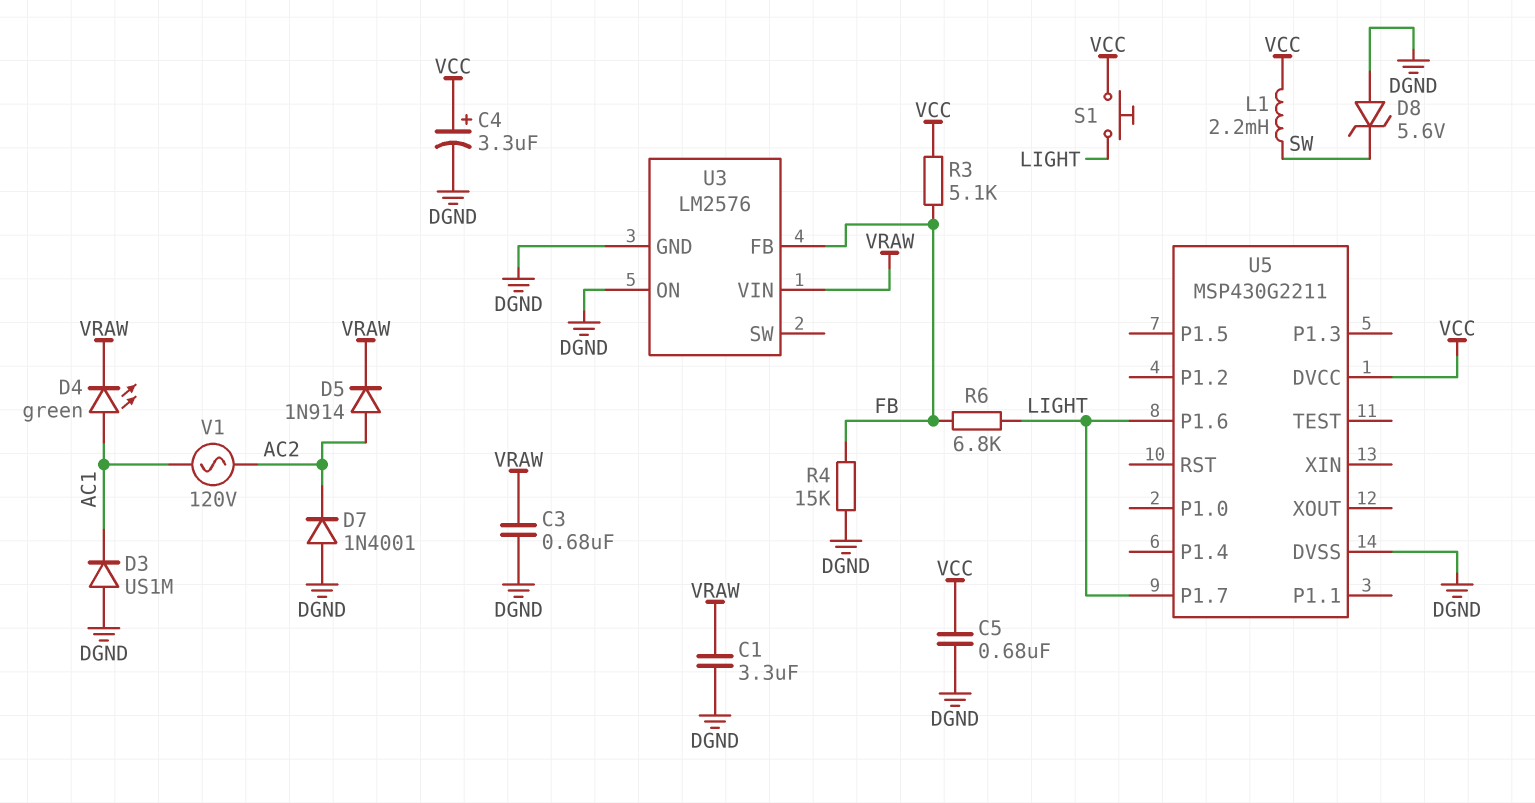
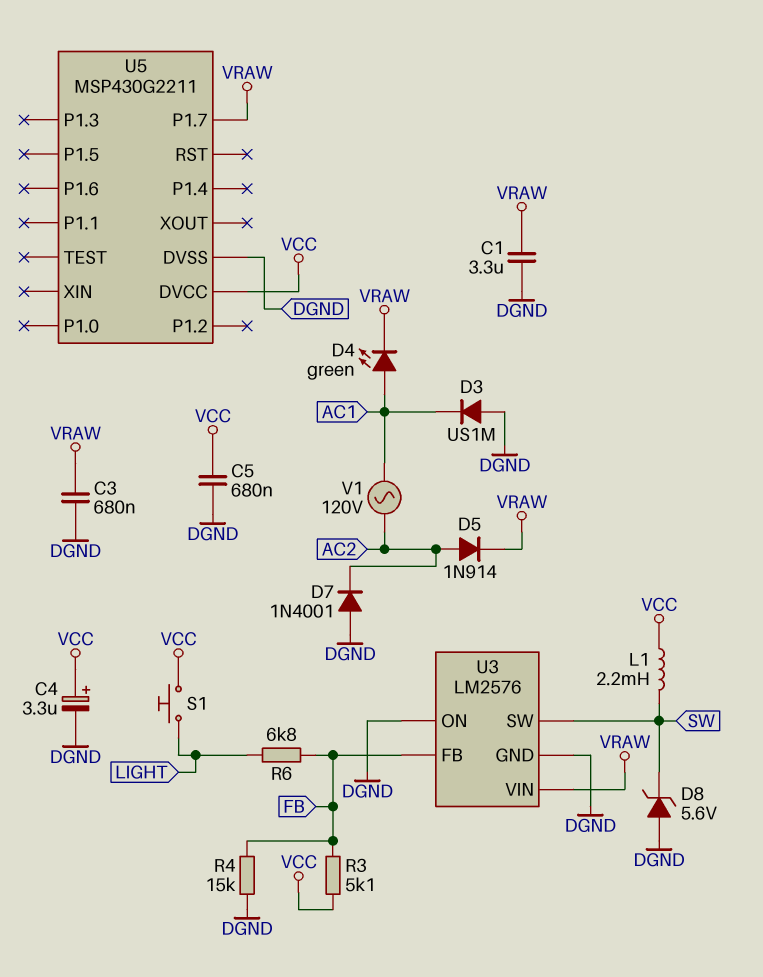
U3 pin SW: none -> SW
U5 pin P1.6: LIGHT -> none
U5 pin P1.7: LIGHT -> VRAW

